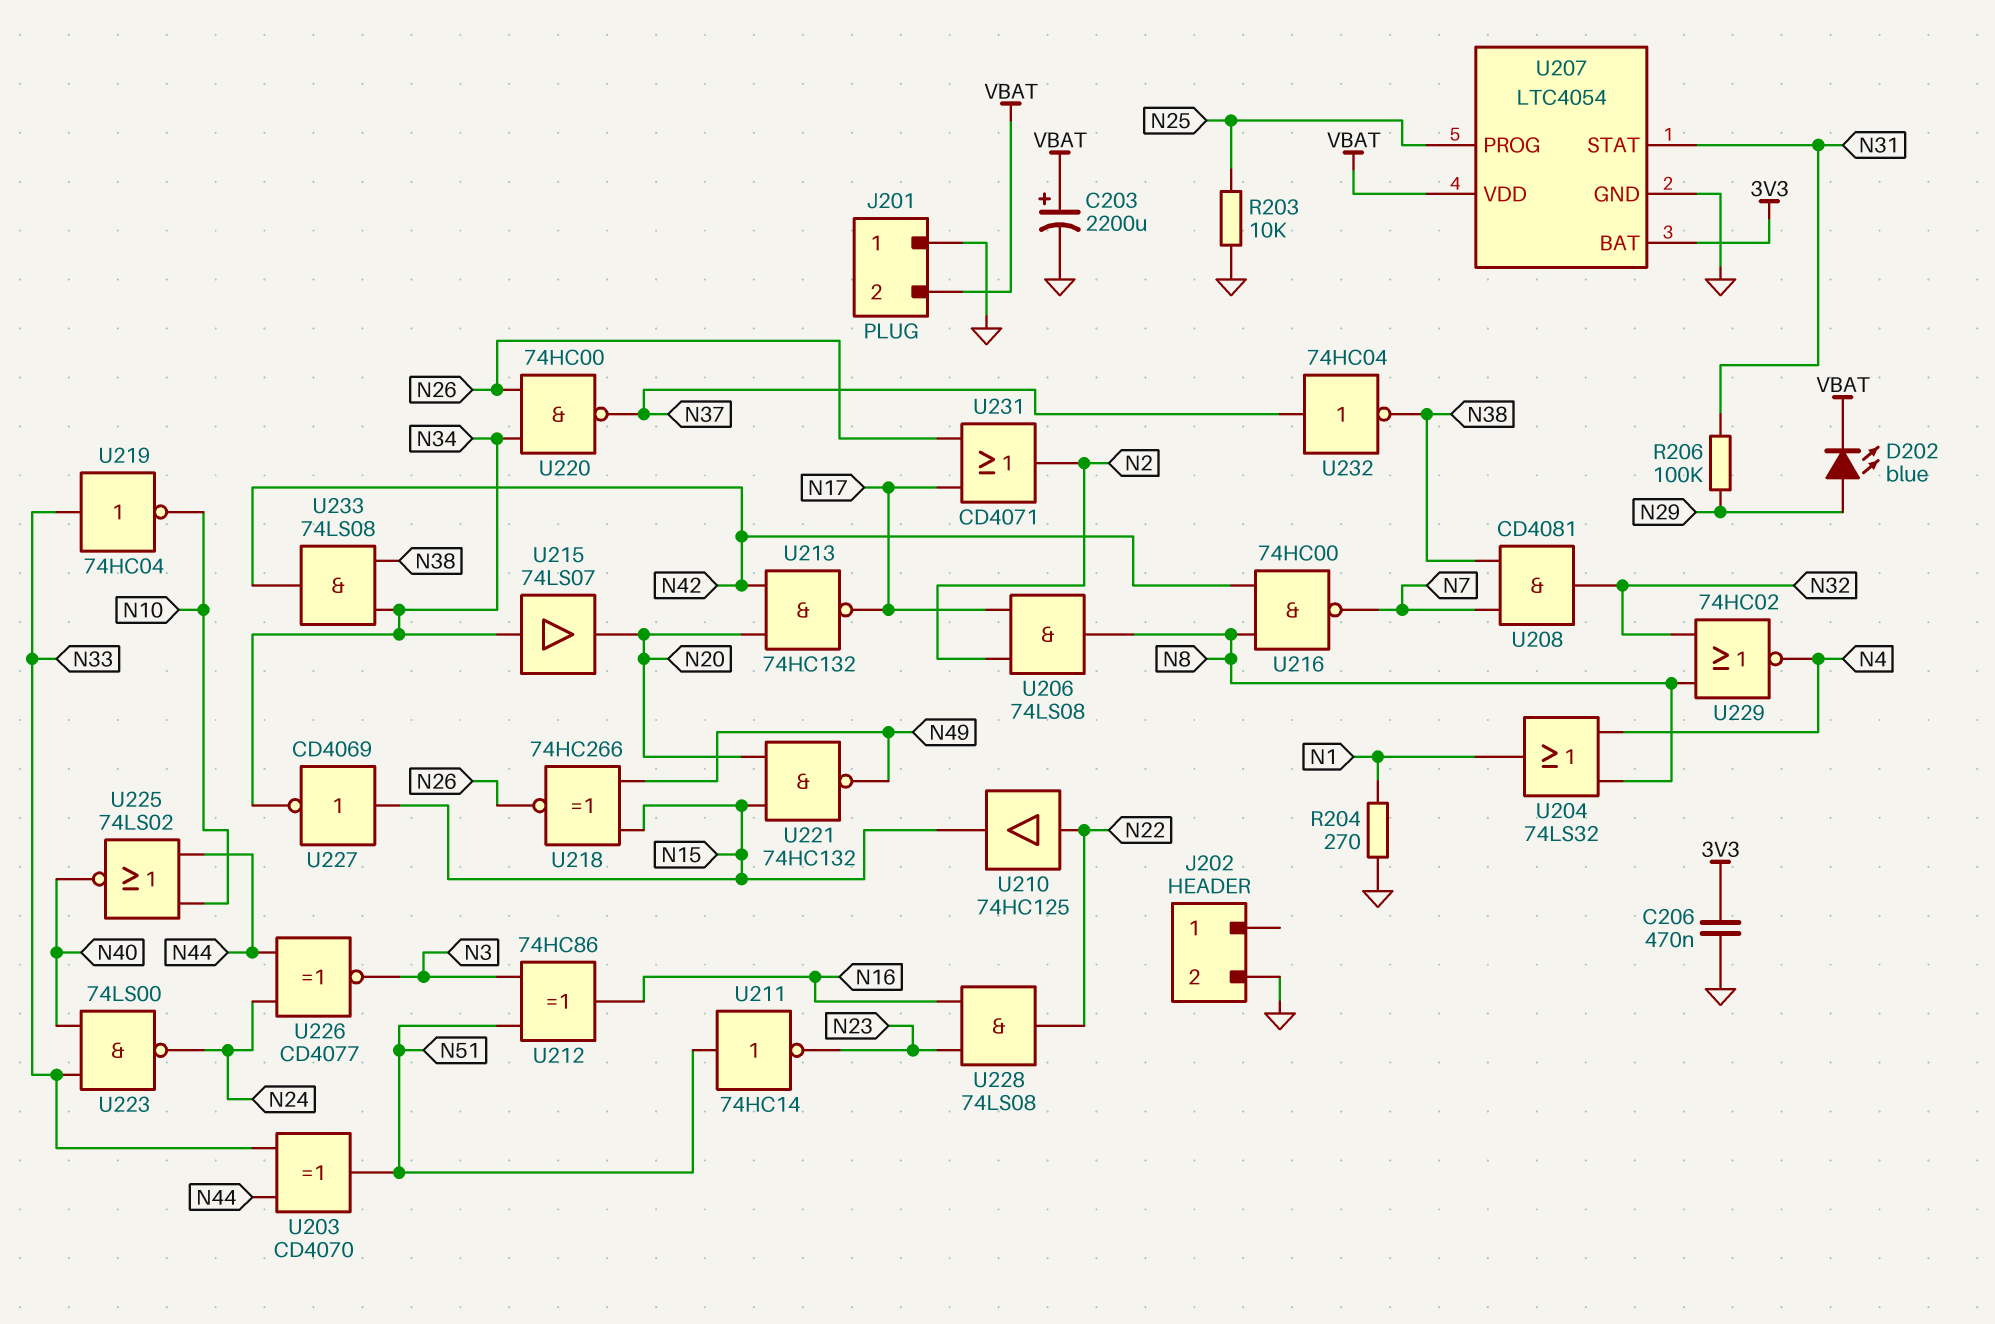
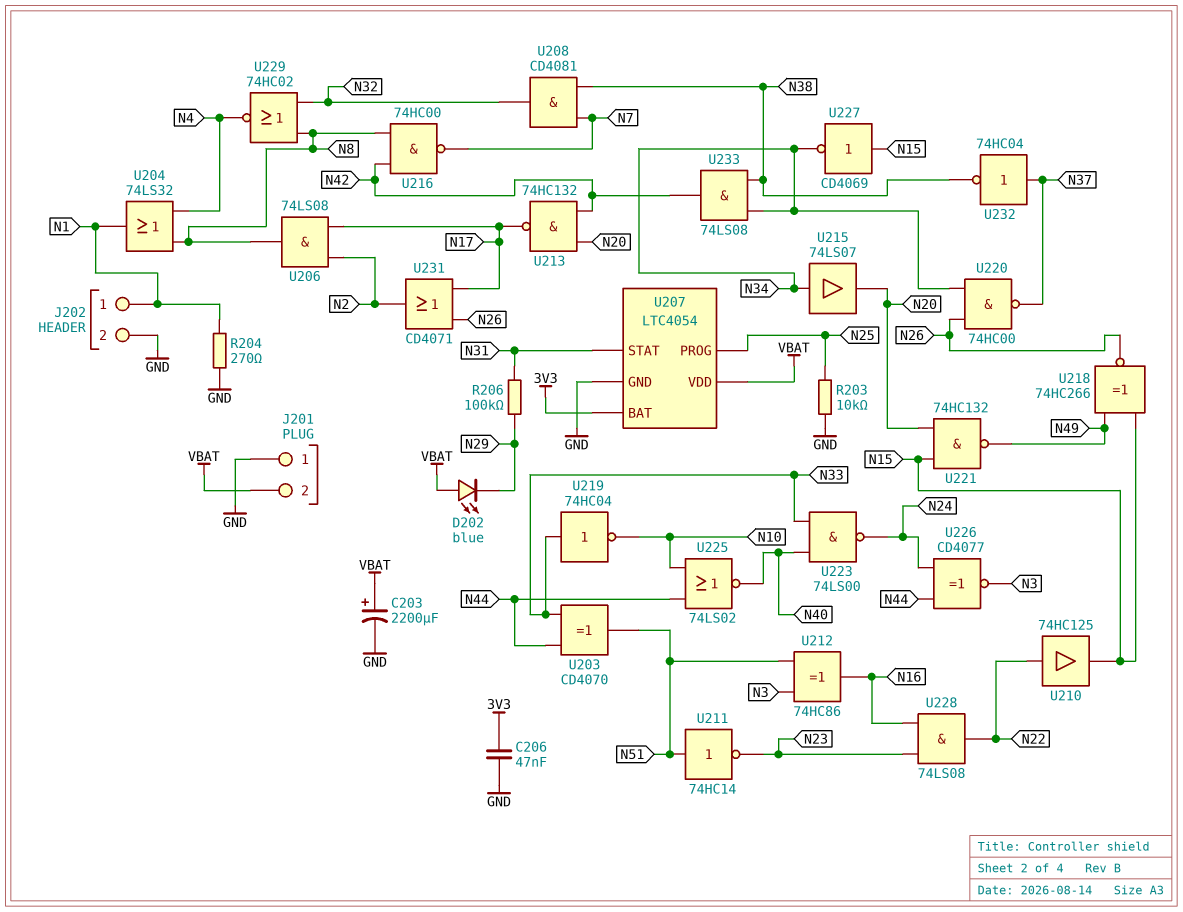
C206: 470nF (3V3, GND) -> 47nF (3V3, GND)
D202: LED blue (A N29, K VBAT) -> LED blue (A VBAT, K N29)
J202 pin 1: none -> N1

